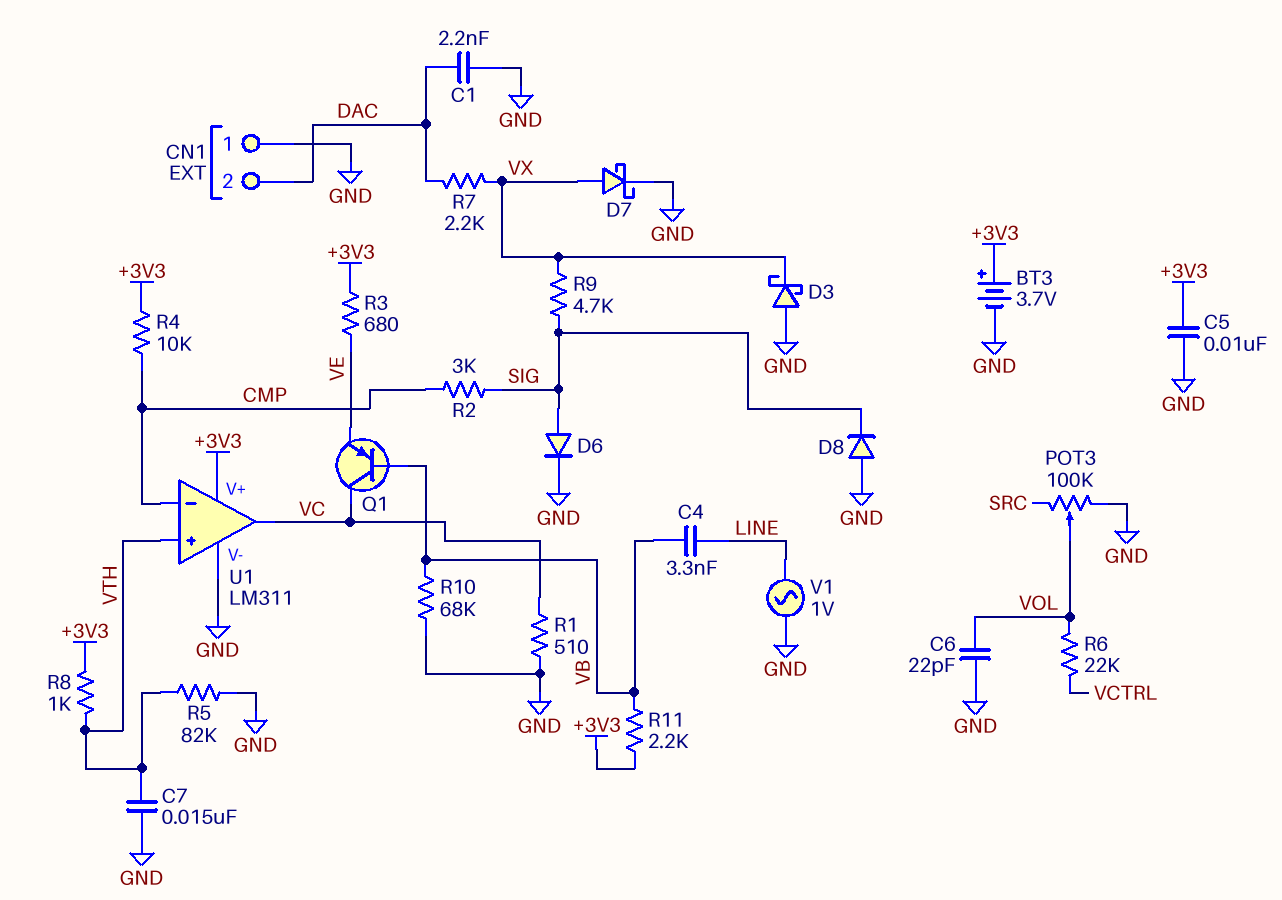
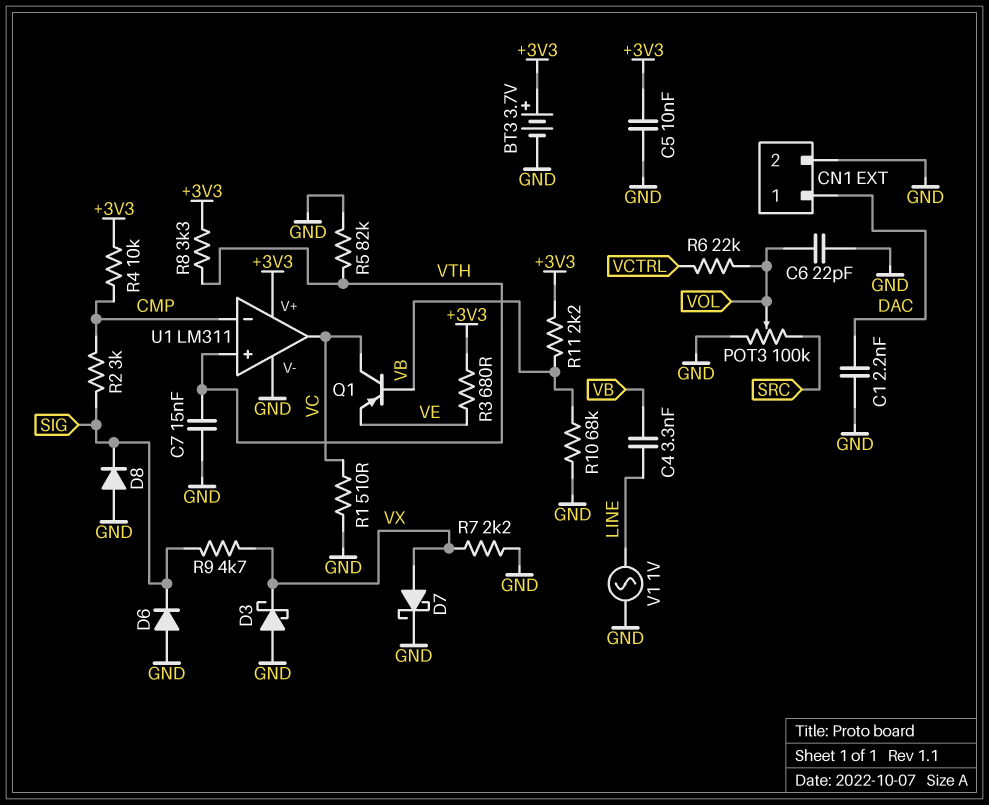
CN1 pin 1: GND -> DAC
CN1 pin 2: DAC -> GND
D6: diode (A SIG, K GND) -> diode (A GND, K SIG)
R7: 2.2k (DAC, VX) -> 2.2k (GND, VX)
R8: 1k (+3V3, VTH) -> 3.3k (+3V3, VTH)

